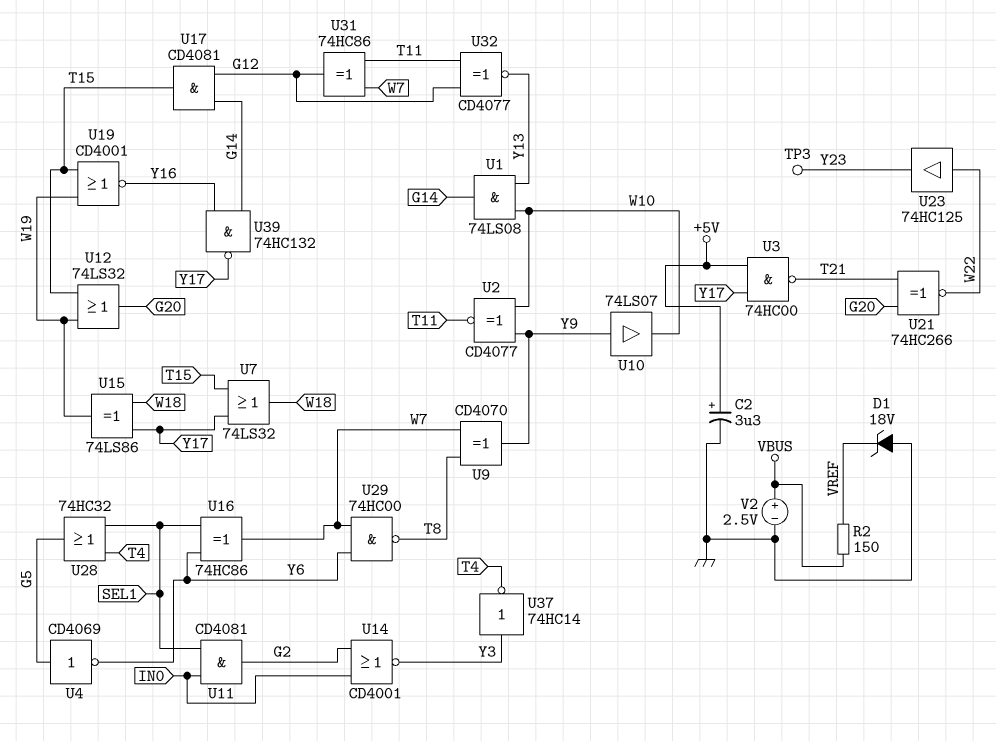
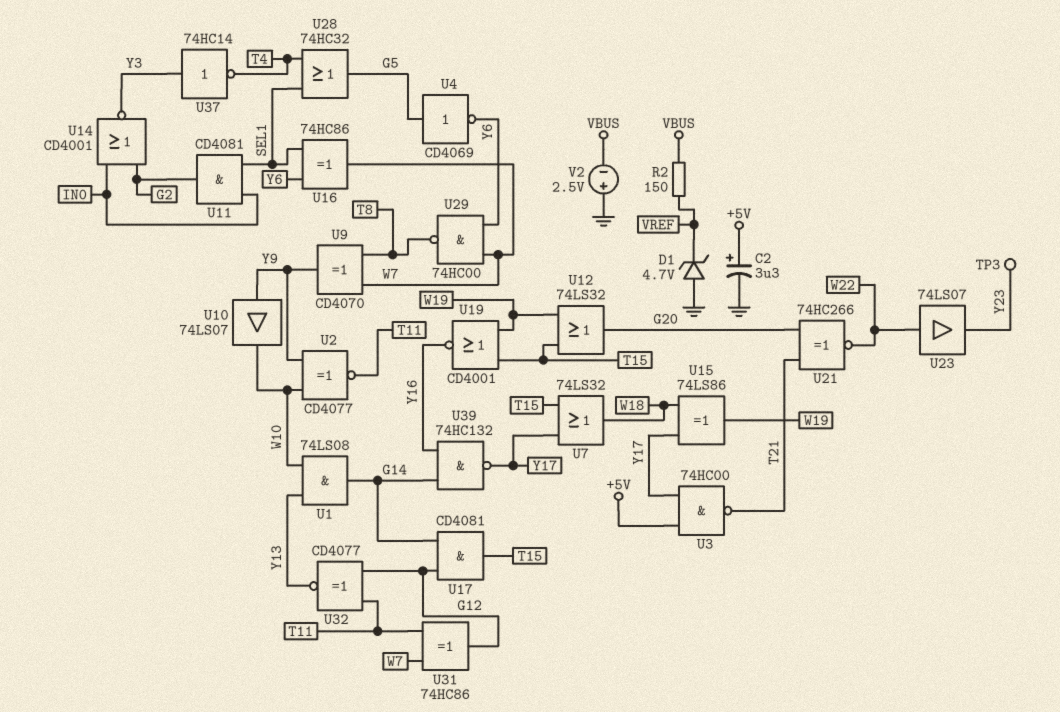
D1: zener 18V (A GND, K VREF) -> zener 4.7V (A GND, K VREF)
U23: buffer 74HC125 (in W22, out Y23) -> buffer 74LS07 (in W22, out Y23)
V2: 2.5V (plus VBUS, minus GND) -> 2.5V (plus GND, minus VBUS)

